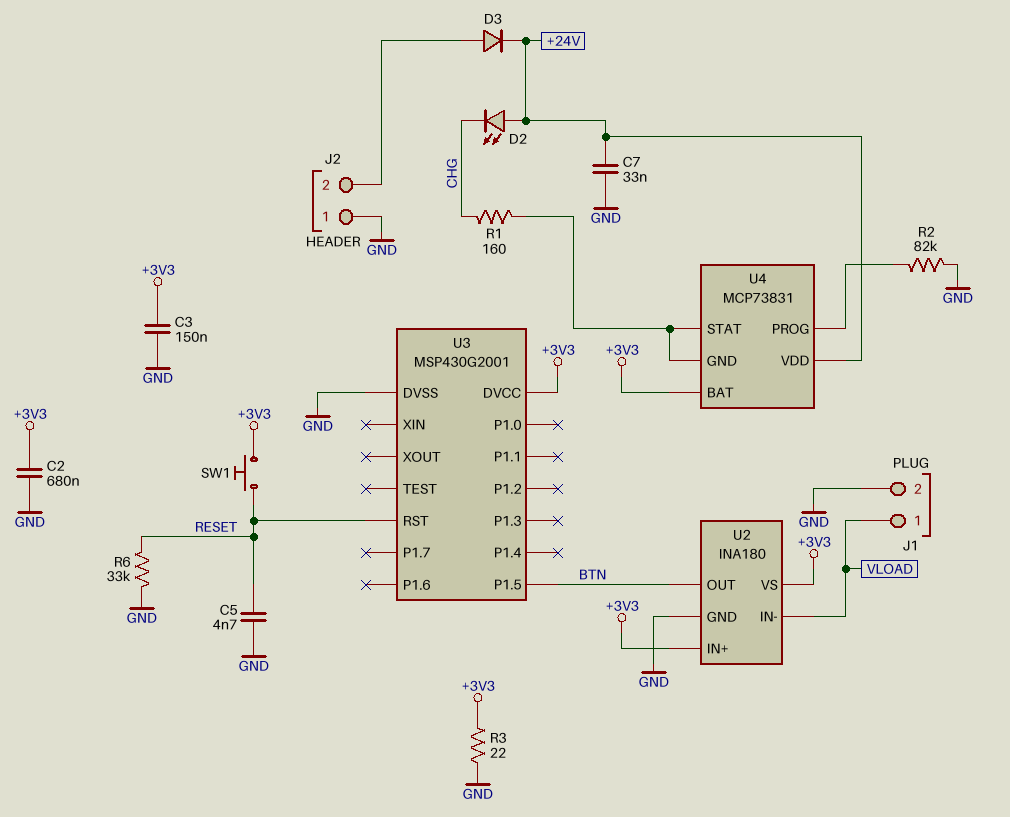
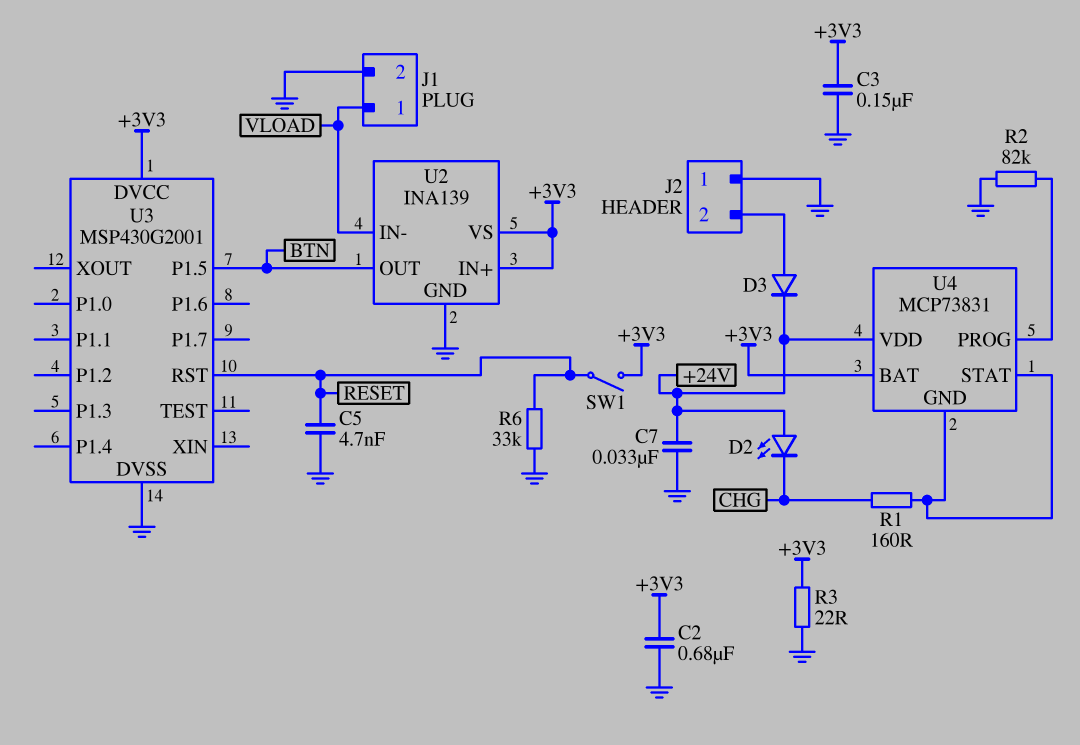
SW1: button (+3V3, RESET) -> switch (+3V3, RESET)
U2: INA180 -> INA139

